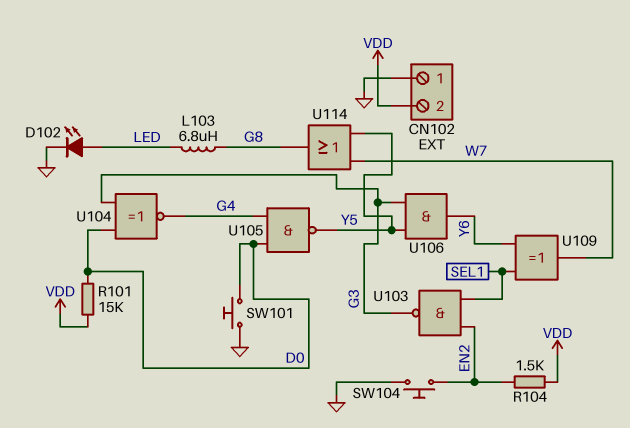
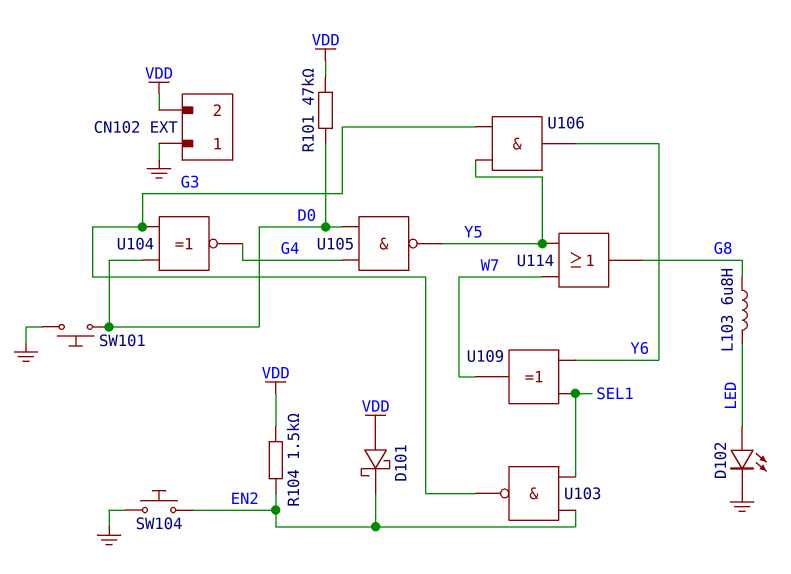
D101: none -> schottky (A VDD, K EN2)
R101: 15k (D0, VDD) -> 47k (D0, VDD)

